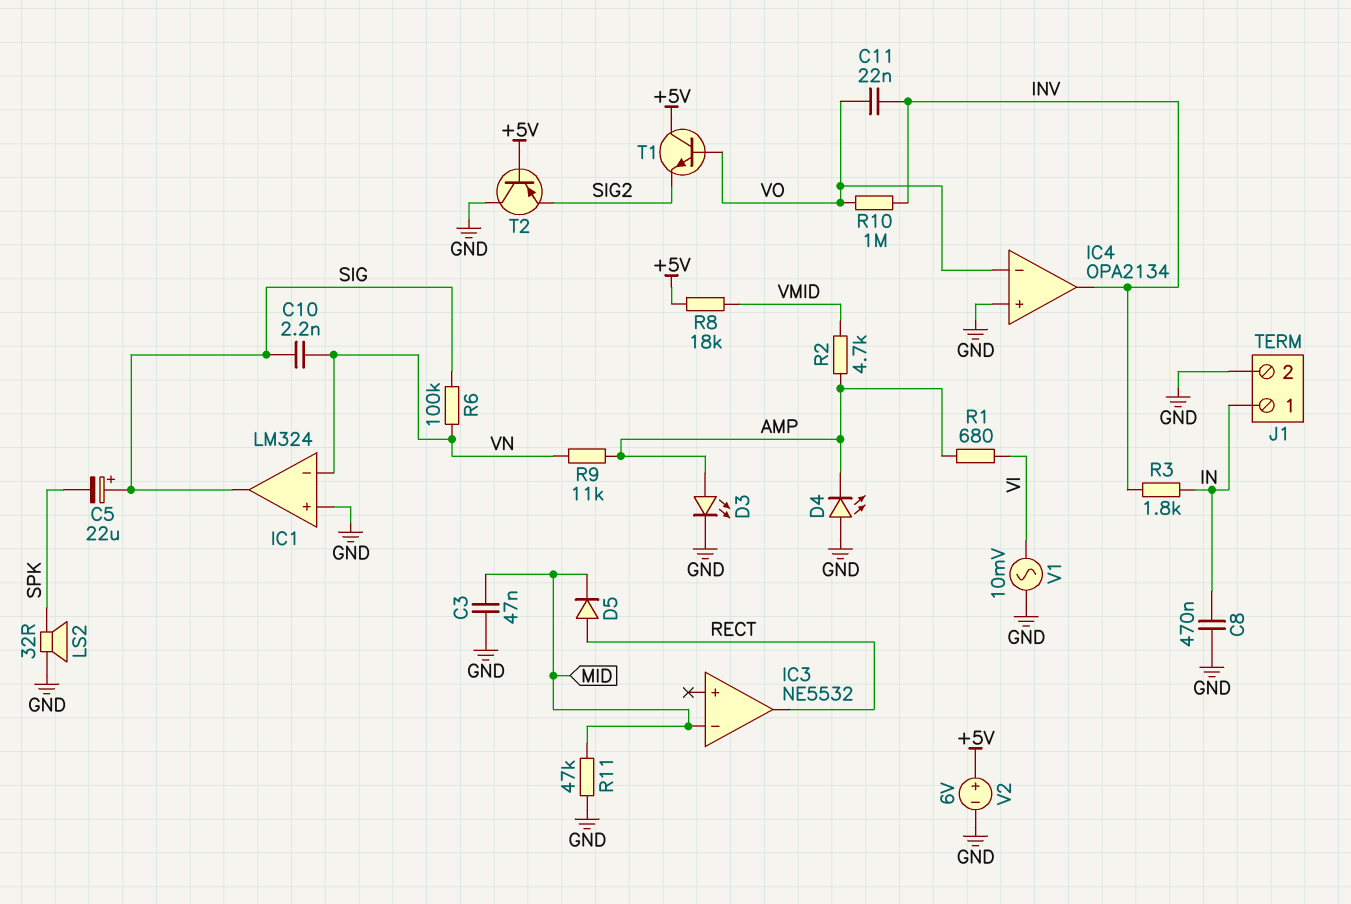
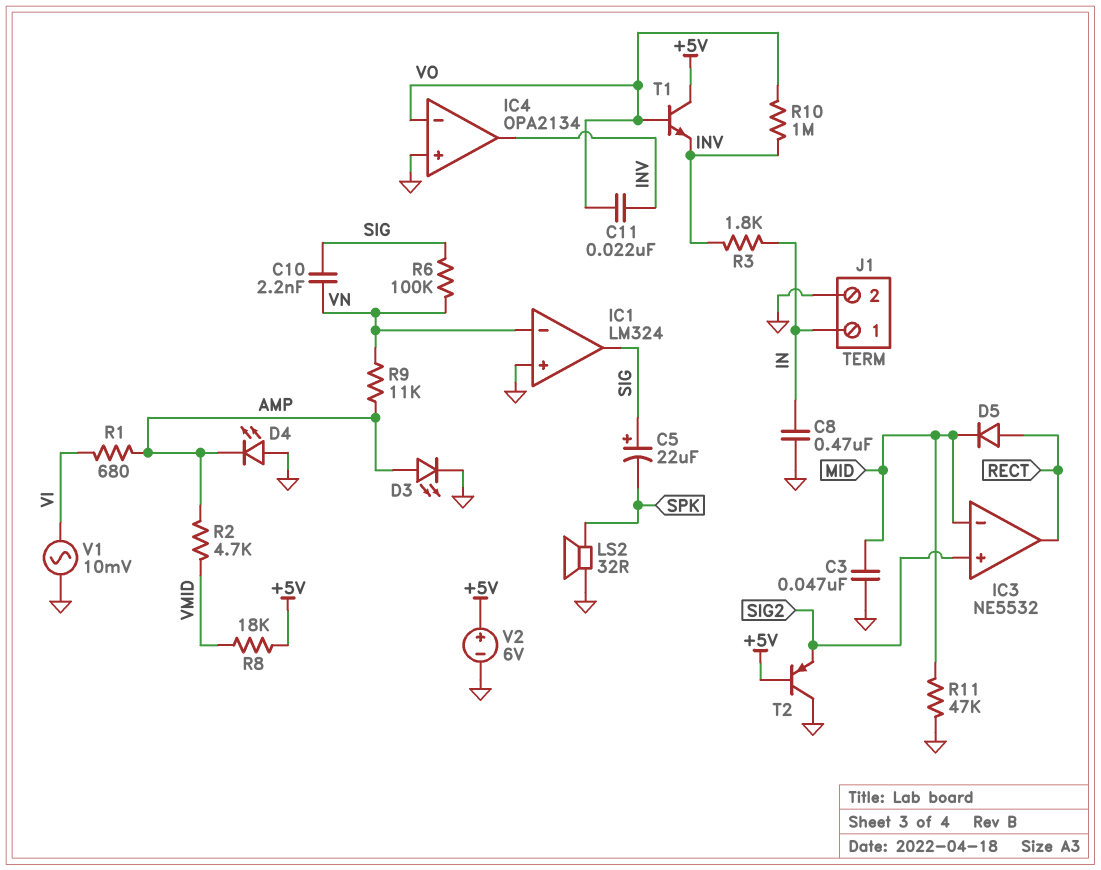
IC3 pin in+: none -> SIG2
T1: NPN (B VO, C +5V, E SIG2) -> NPN (B VO, C +5V, E INV)

